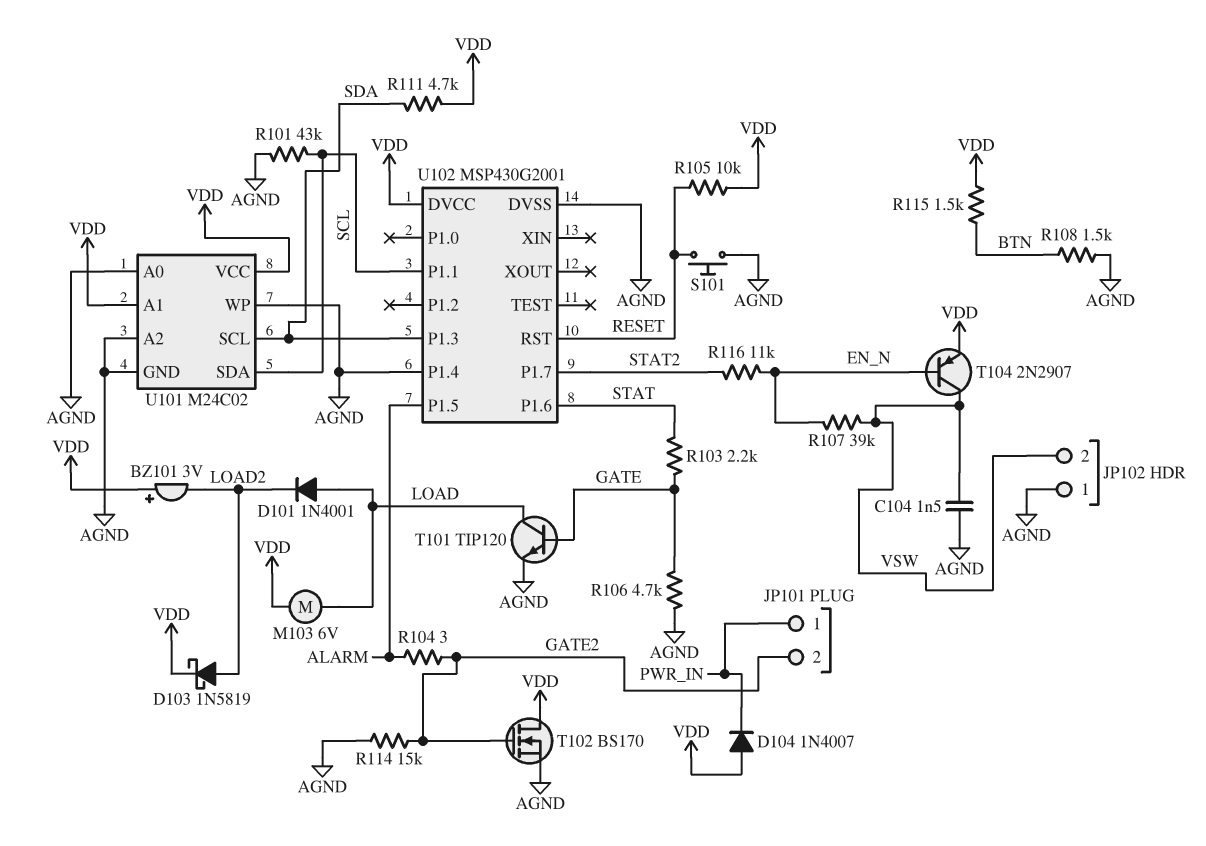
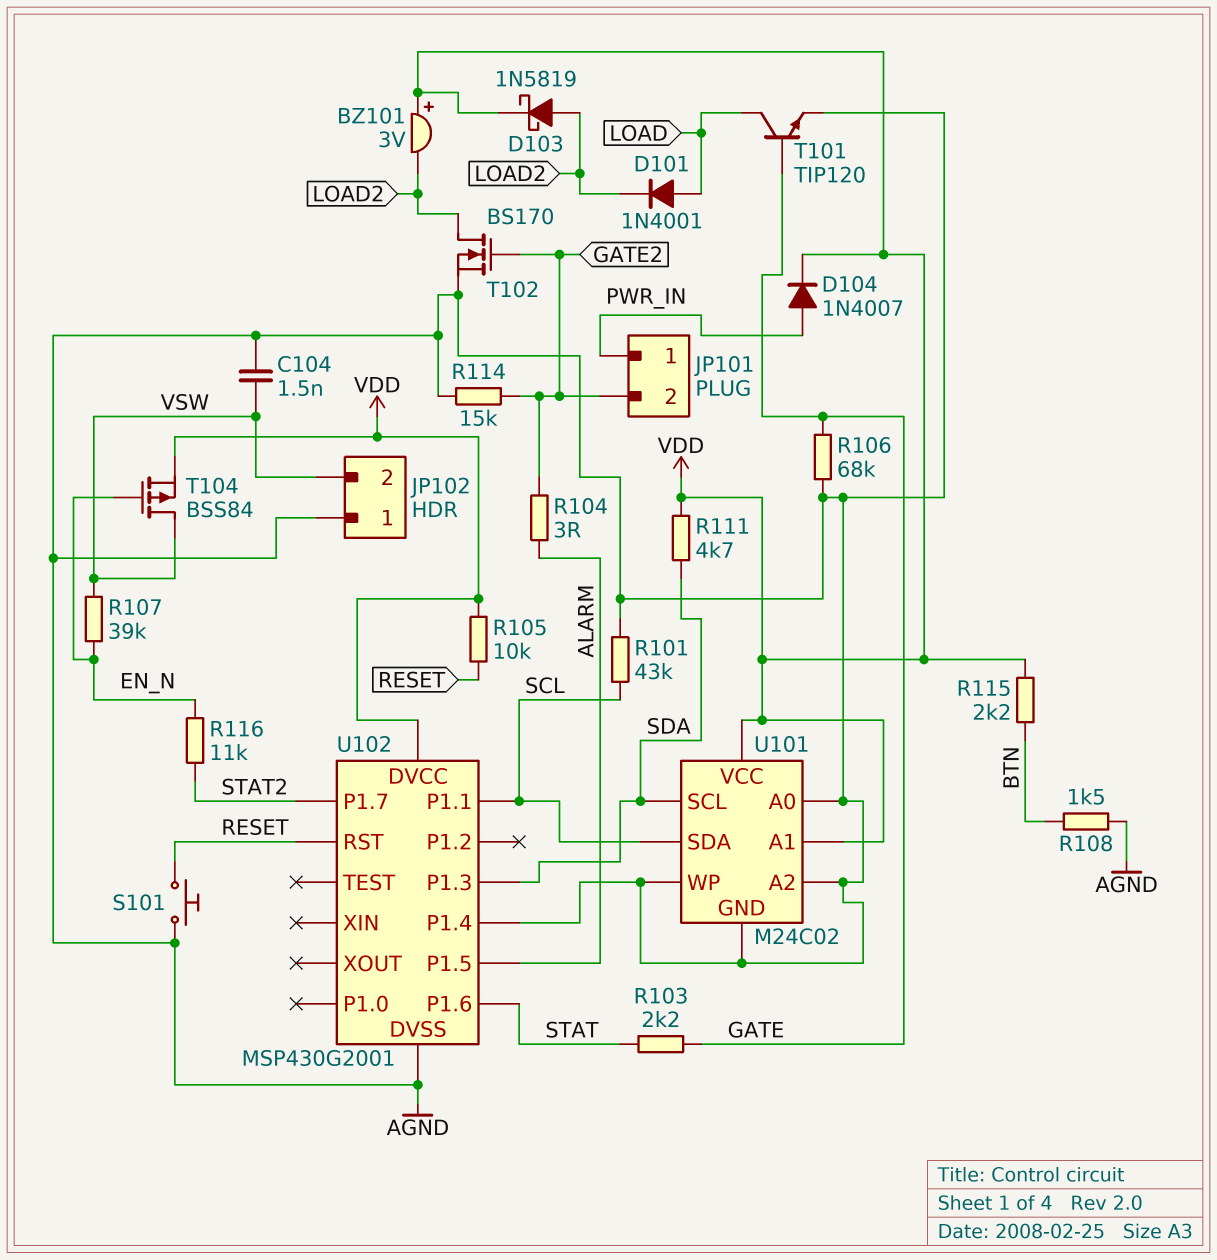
D104: diode 1N4007 (A VDD, K PWR_IN) -> diode 1N4007 (A PWR_IN, K VDD)
M103: motor 6V (LOAD, VDD) -> none
R106: 4.7k (AGND, GATE) -> 68k (AGND, GATE)
R115: 1.5k (BTN, VDD) -> 2.2k (BTN, VDD)
T102: NMOS BS170 (G GATE2, D VDD, S AGND) -> NMOS BS170 (G GATE2, D LOAD2, S AGND)
T104: PNP 2N2907 (B EN_N, C VSW, E VDD) -> PMOS BSS84 (G EN_N, D VSW, S VDD)

